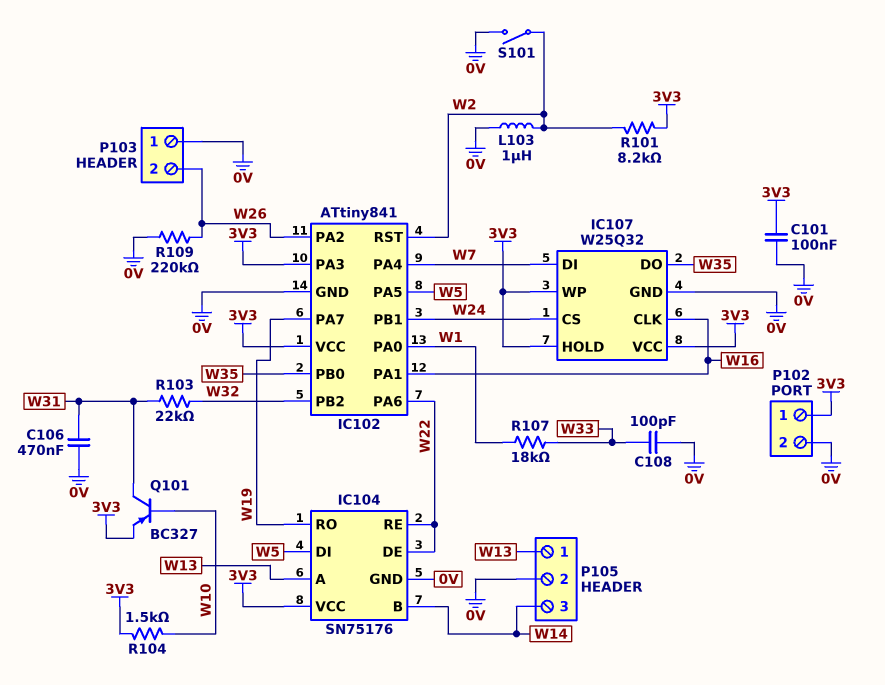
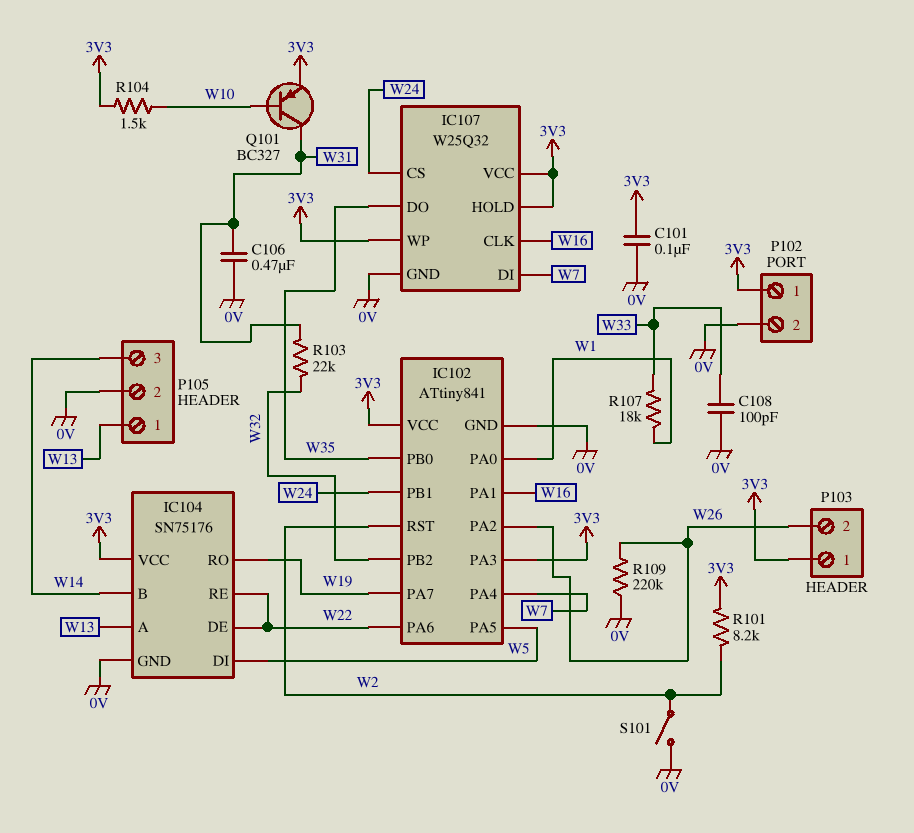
L103: 1uH (0V, W2) -> none
P103 pin 1: 0V -> 3V3

